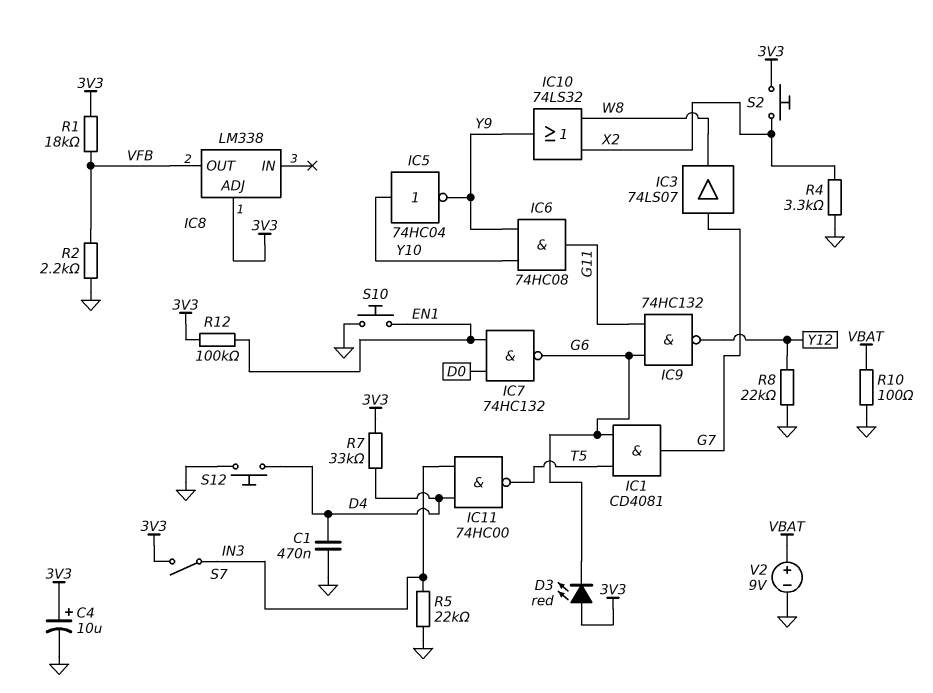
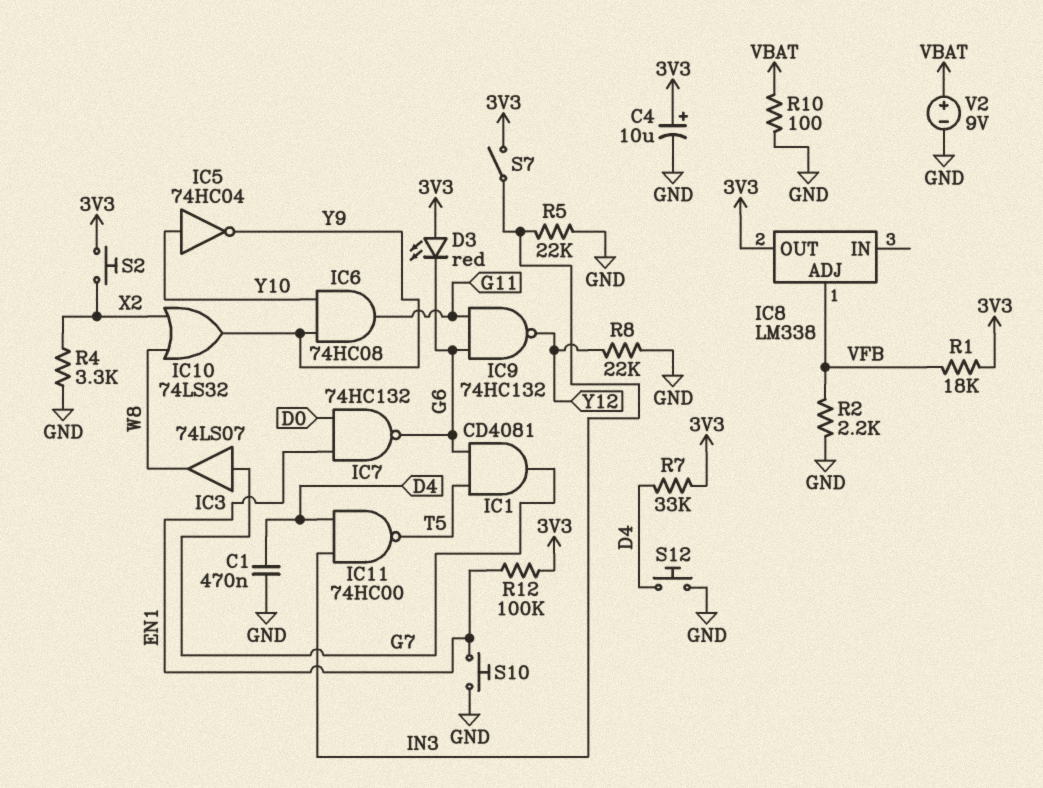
IC8 pin ADJ: 3V3 -> VFB
IC8 pin OUT: VFB -> 3V3

